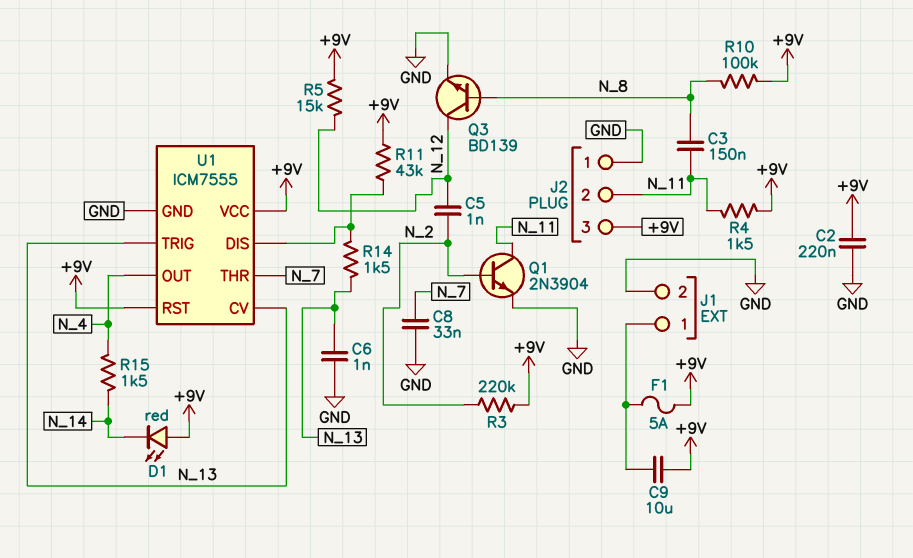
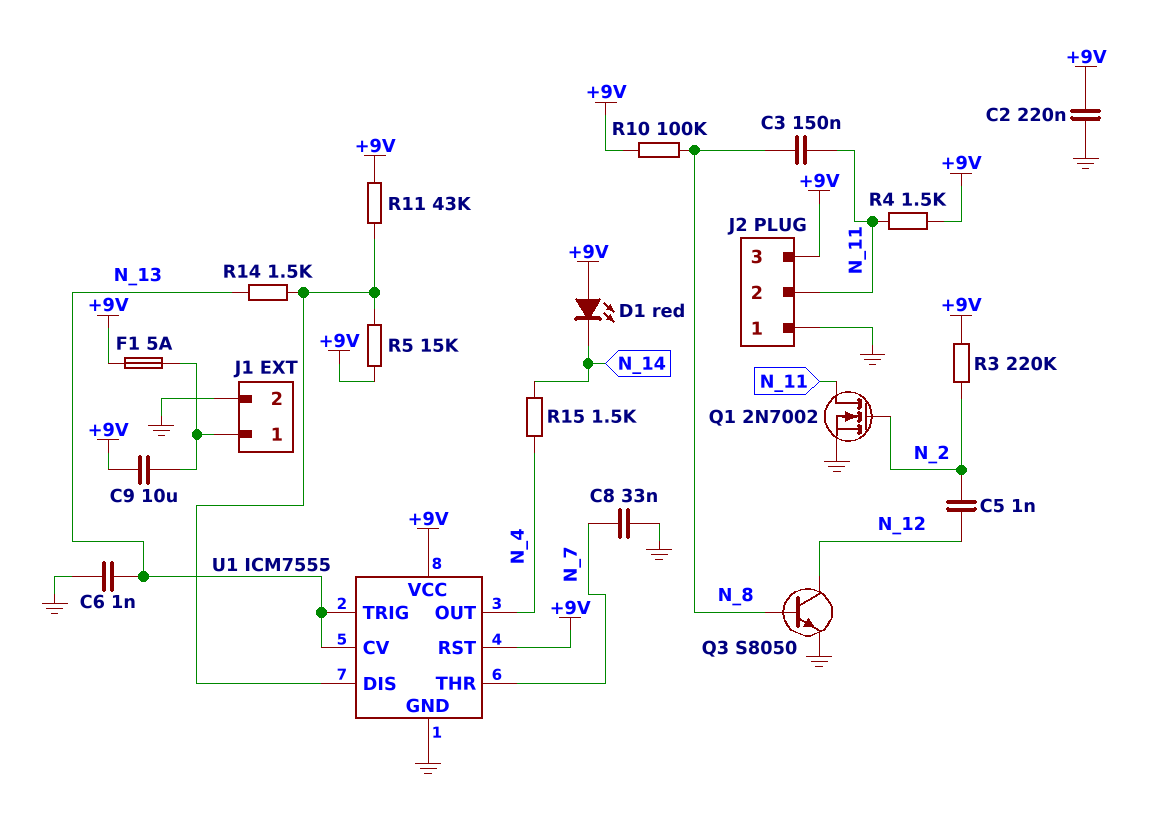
Q1: NPN 2N3904 (B N_2, C N_11, E GND) -> NMOS 2N7002 (G N_2, D N_11, S GND)
Q3: NPN BD139 (B N_8, C N_12, E GND) -> NPN S8050 (B N_8, C N_12, E GND)
R5: 15k (+9V, N_12) -> 15k (+9V, U1/DIS)

